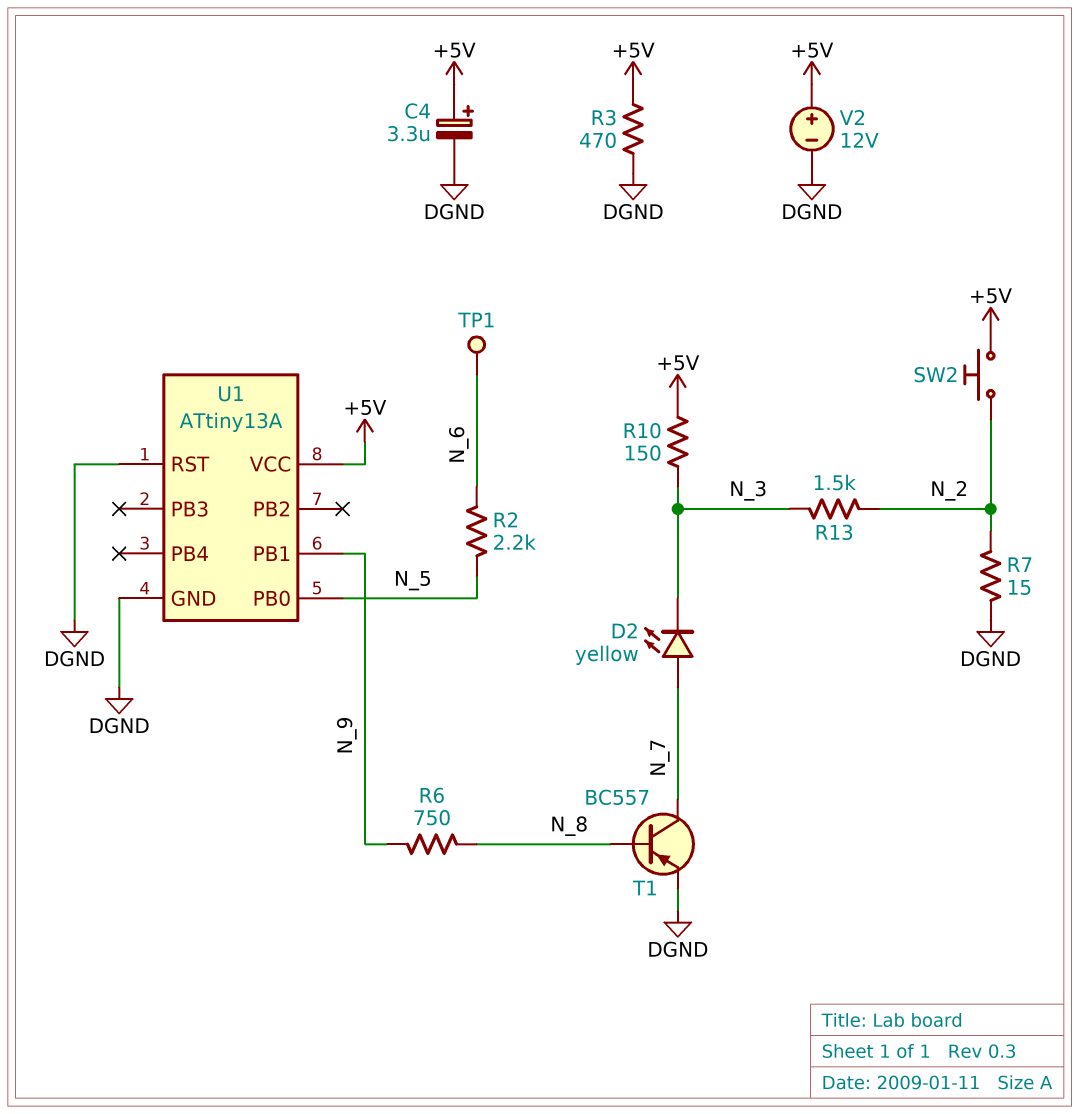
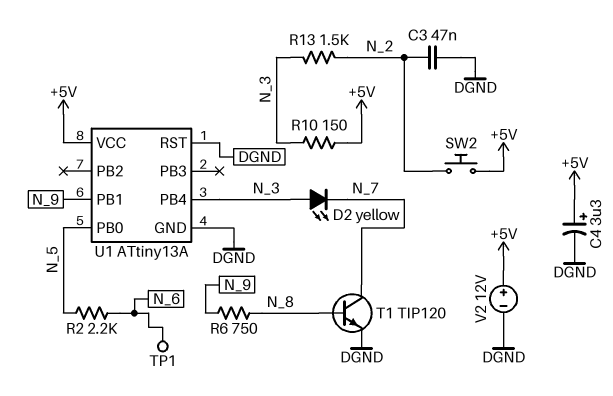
C3: none -> 47nF (DGND, N_2)
D2: LED yellow (A N_7, K N_3) -> LED yellow (A N_3, K N_7)
R3: 470 (+5V, DGND) -> none
R7: 15 (DGND, N_2) -> none
T1: PNP BC557 (B N_8, C N_7, E DGND) -> NPN TIP120 (B N_8, C N_7, E DGND)
U1 pin PB4: none -> N_3

